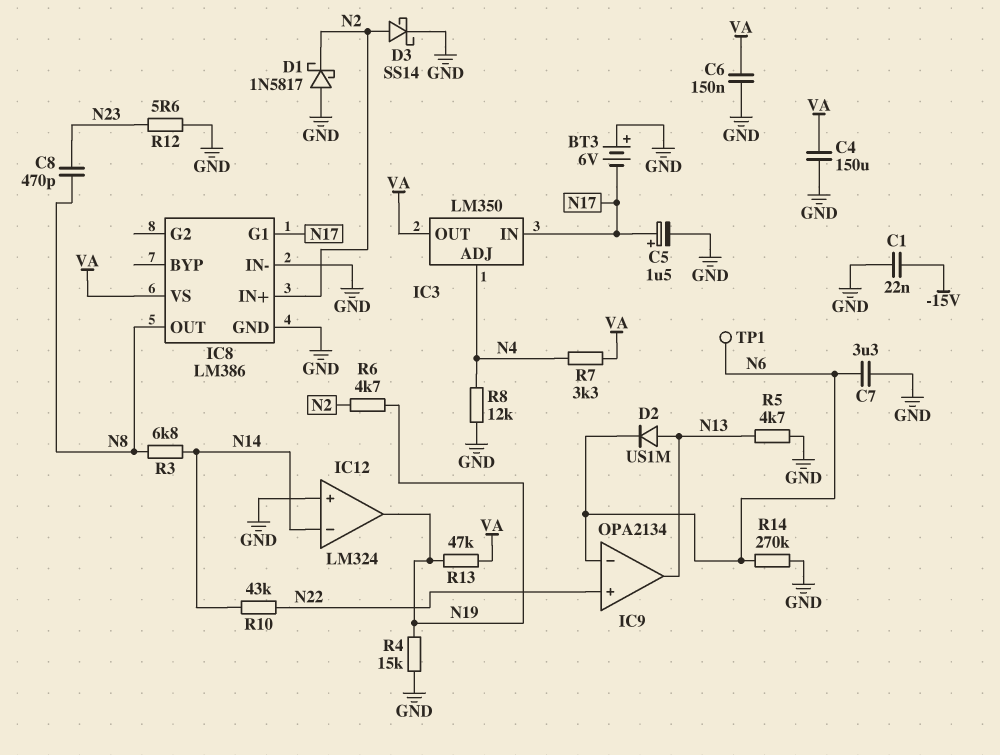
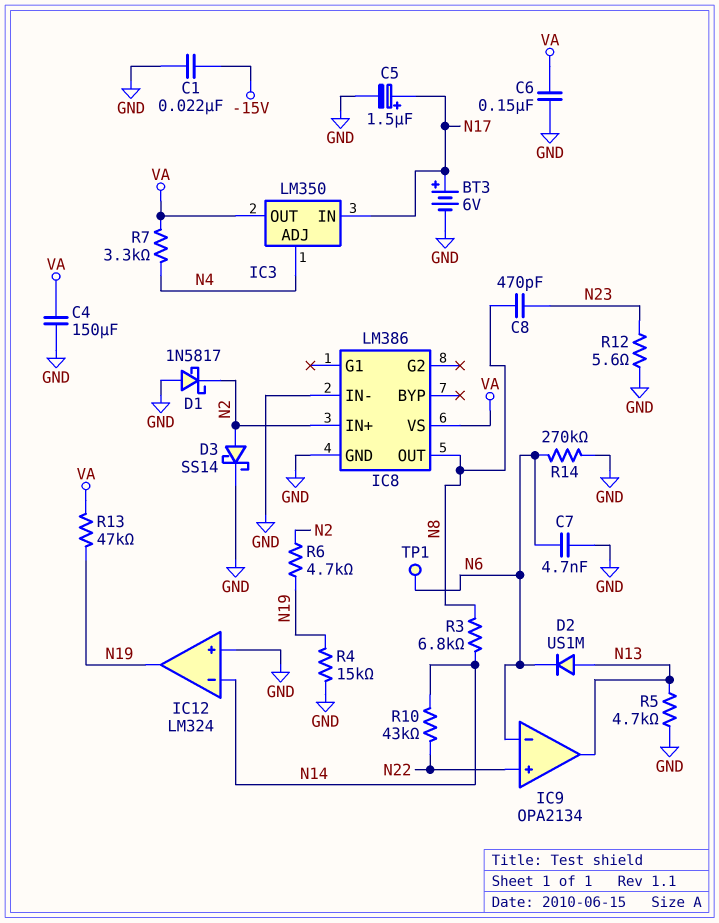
BT3: 6V (plus GND, minus N17) -> 6V (plus N17, minus GND)
C7: 3.3uF (GND, N6) -> 4.7nF (GND, N6)
IC8 pin G1: N17 -> none
R8: 12k (GND, N4) -> none

